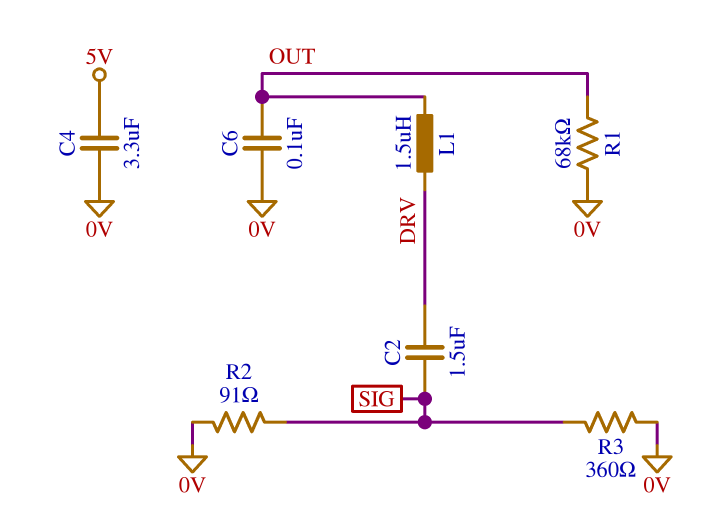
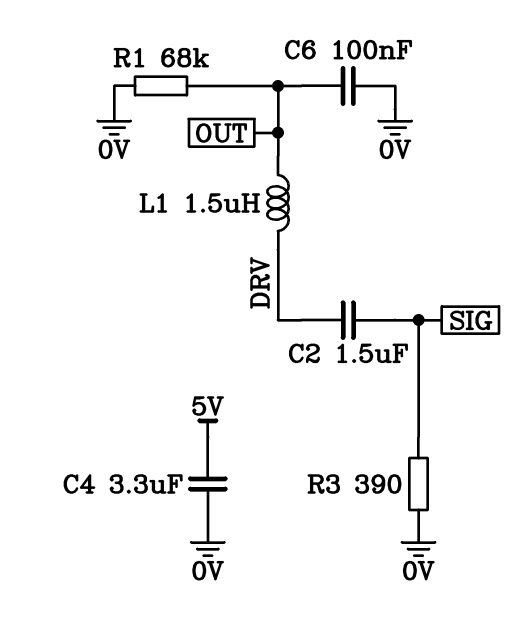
R2: 91 (0V, SIG) -> none
R3: 360 (0V, SIG) -> 390 (0V, SIG)

